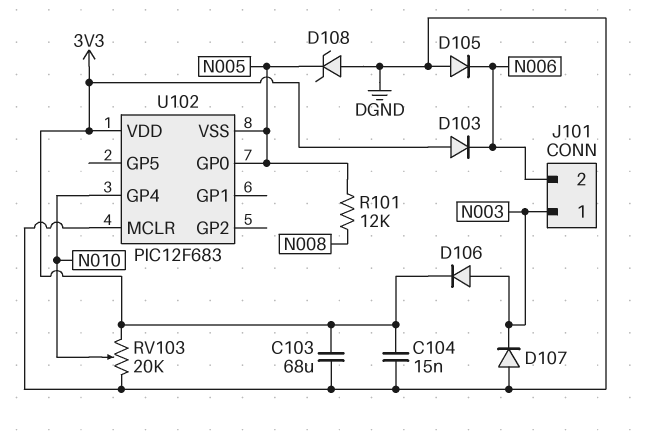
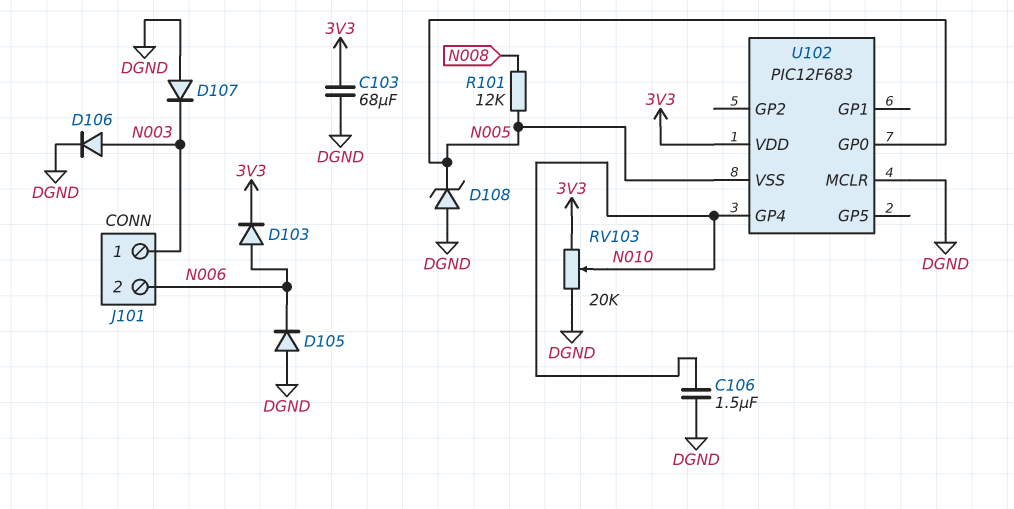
C104: 15nF (3V3, DGND) -> none
C106: none -> 1.5uF (DGND, N010)
D103: diode (A 3V3, K N006) -> diode (A N006, K 3V3)
D106: diode (A N003, K 3V3) -> diode (A N003, K DGND)

